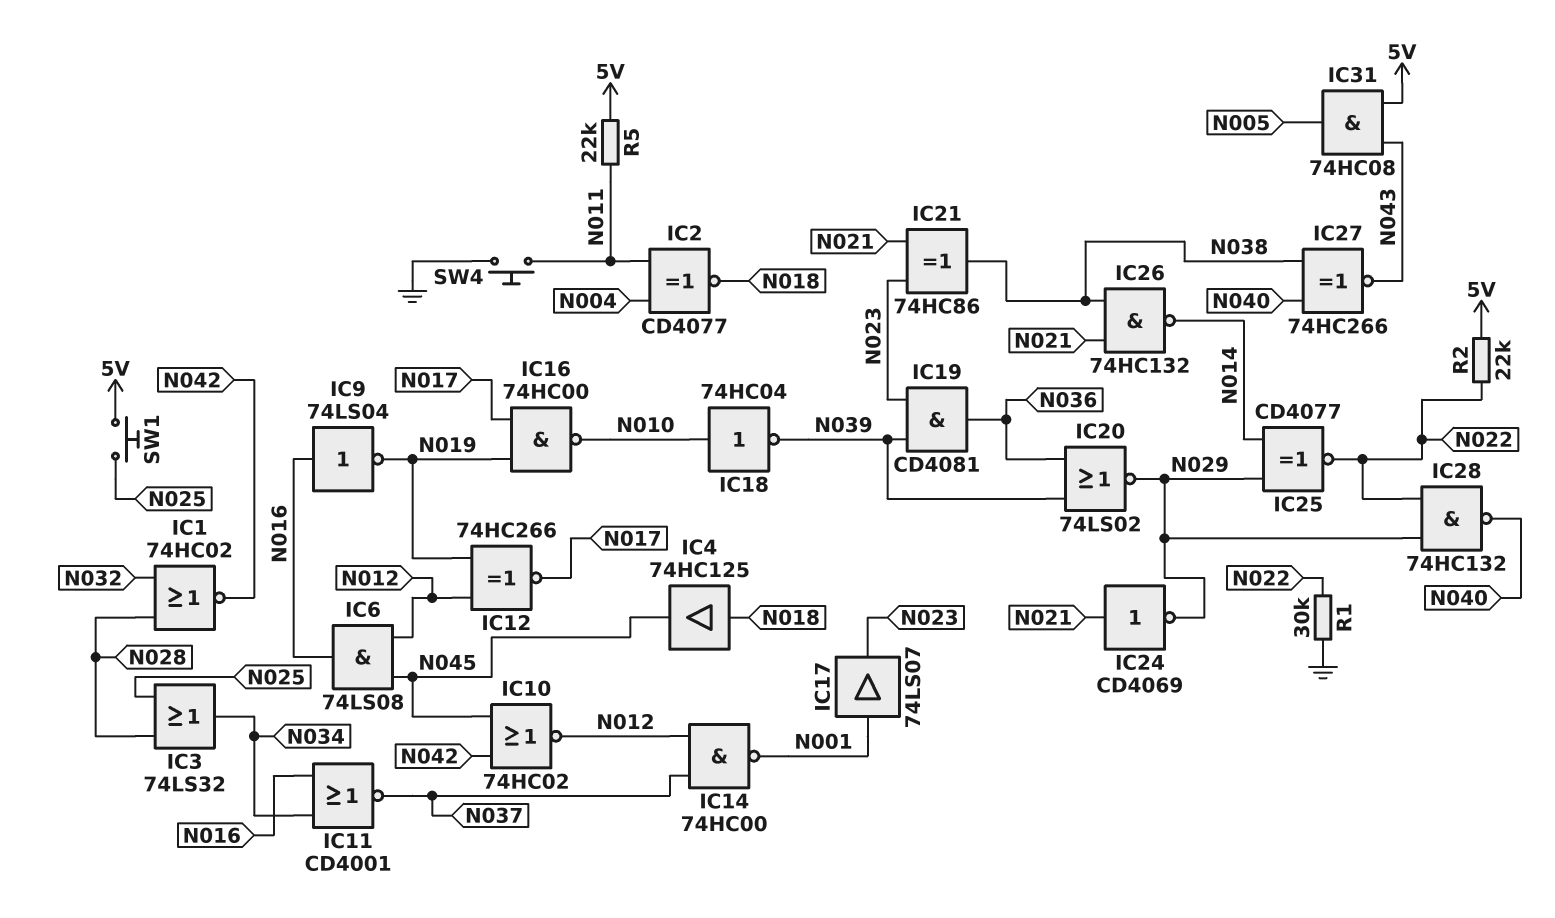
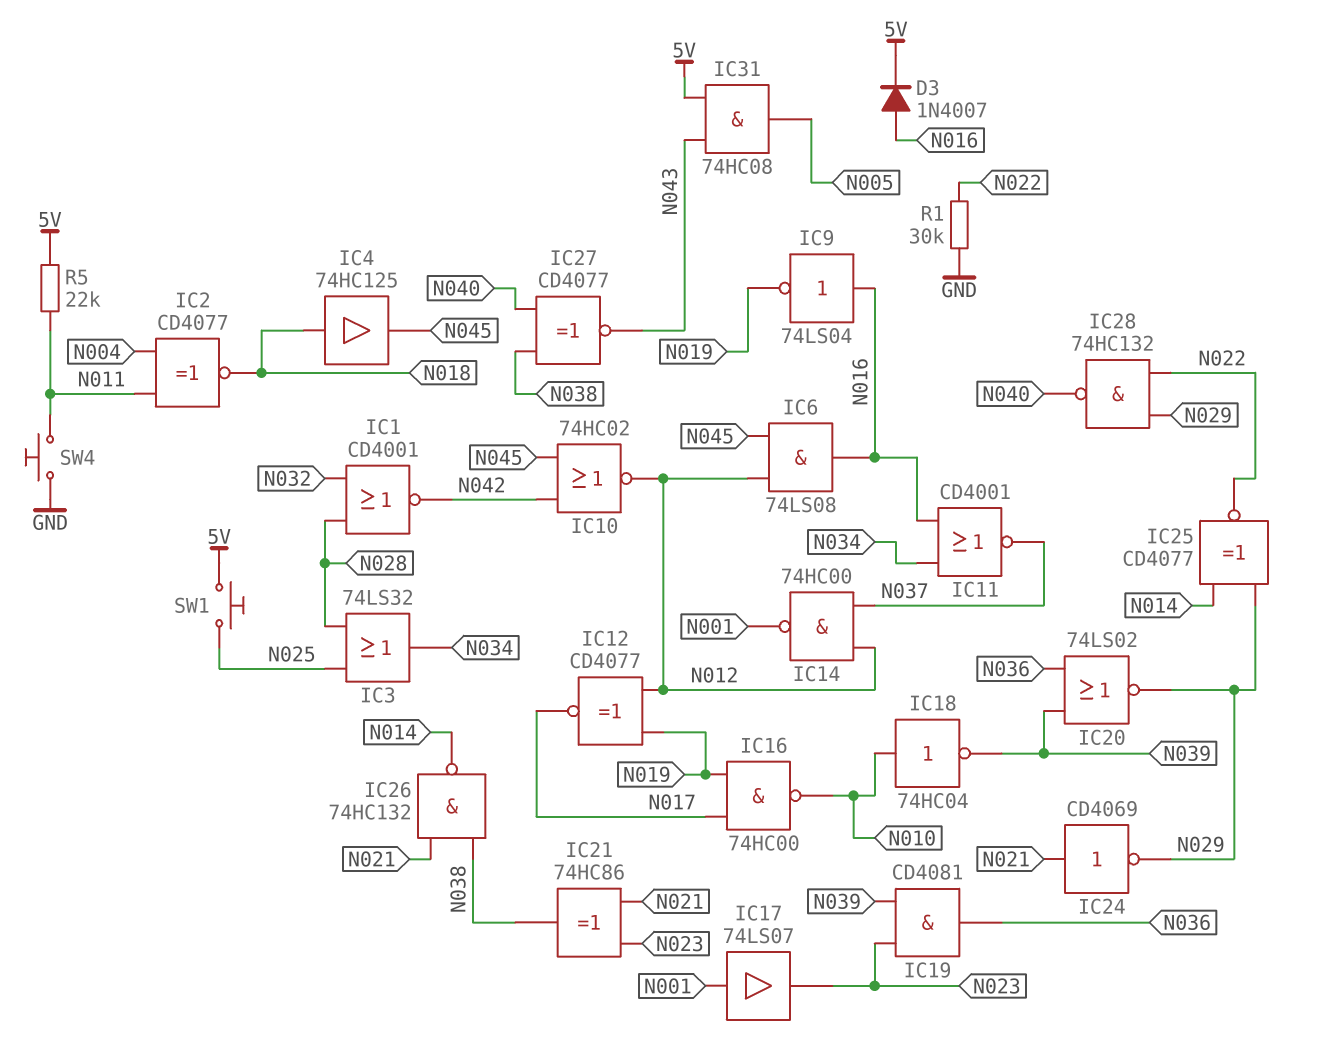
D3: none -> diode 1N4007 (A N016, K 5V)
IC1: NOR 74HC02 (in N028, in N032, out N042) -> NOR CD4001 (in N028, in N032, out N042)
IC12: XNOR 74HC266 (in N012, in N019, out N017) -> XNOR CD4077 (in N012, in N019, out N017)
IC27: XNOR 74HC266 (in N038, in N040, out N043) -> XNOR CD4077 (in N038, in N040, out N043)
R2: 22k (5V, N022) -> none

